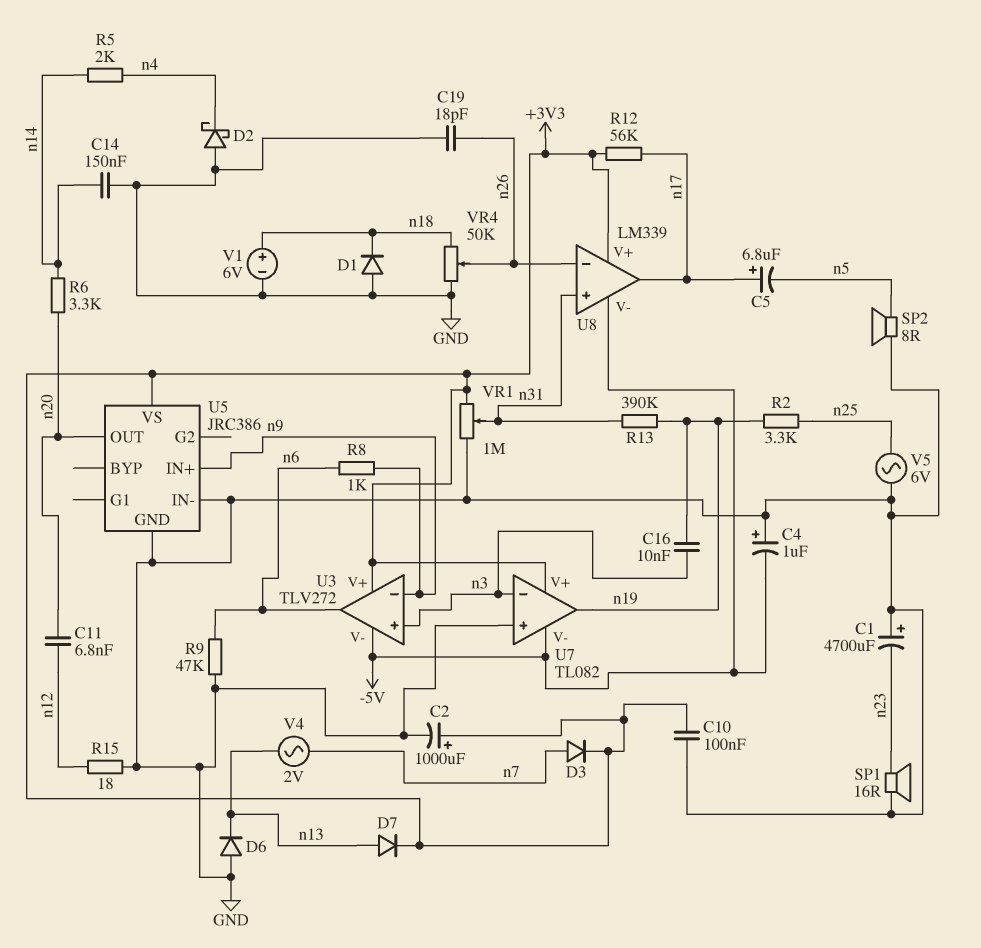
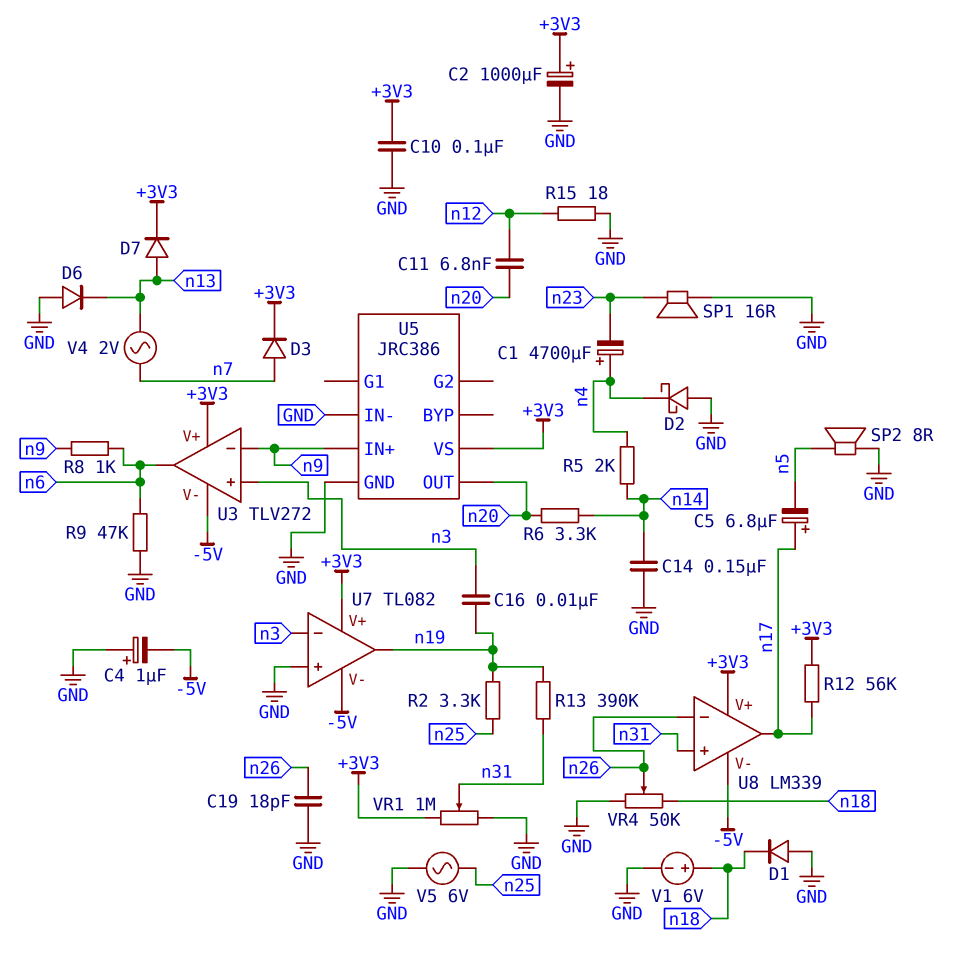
C1: 4700uF (plus GND, minus n23) -> 4700uF (plus n4, minus n23)

